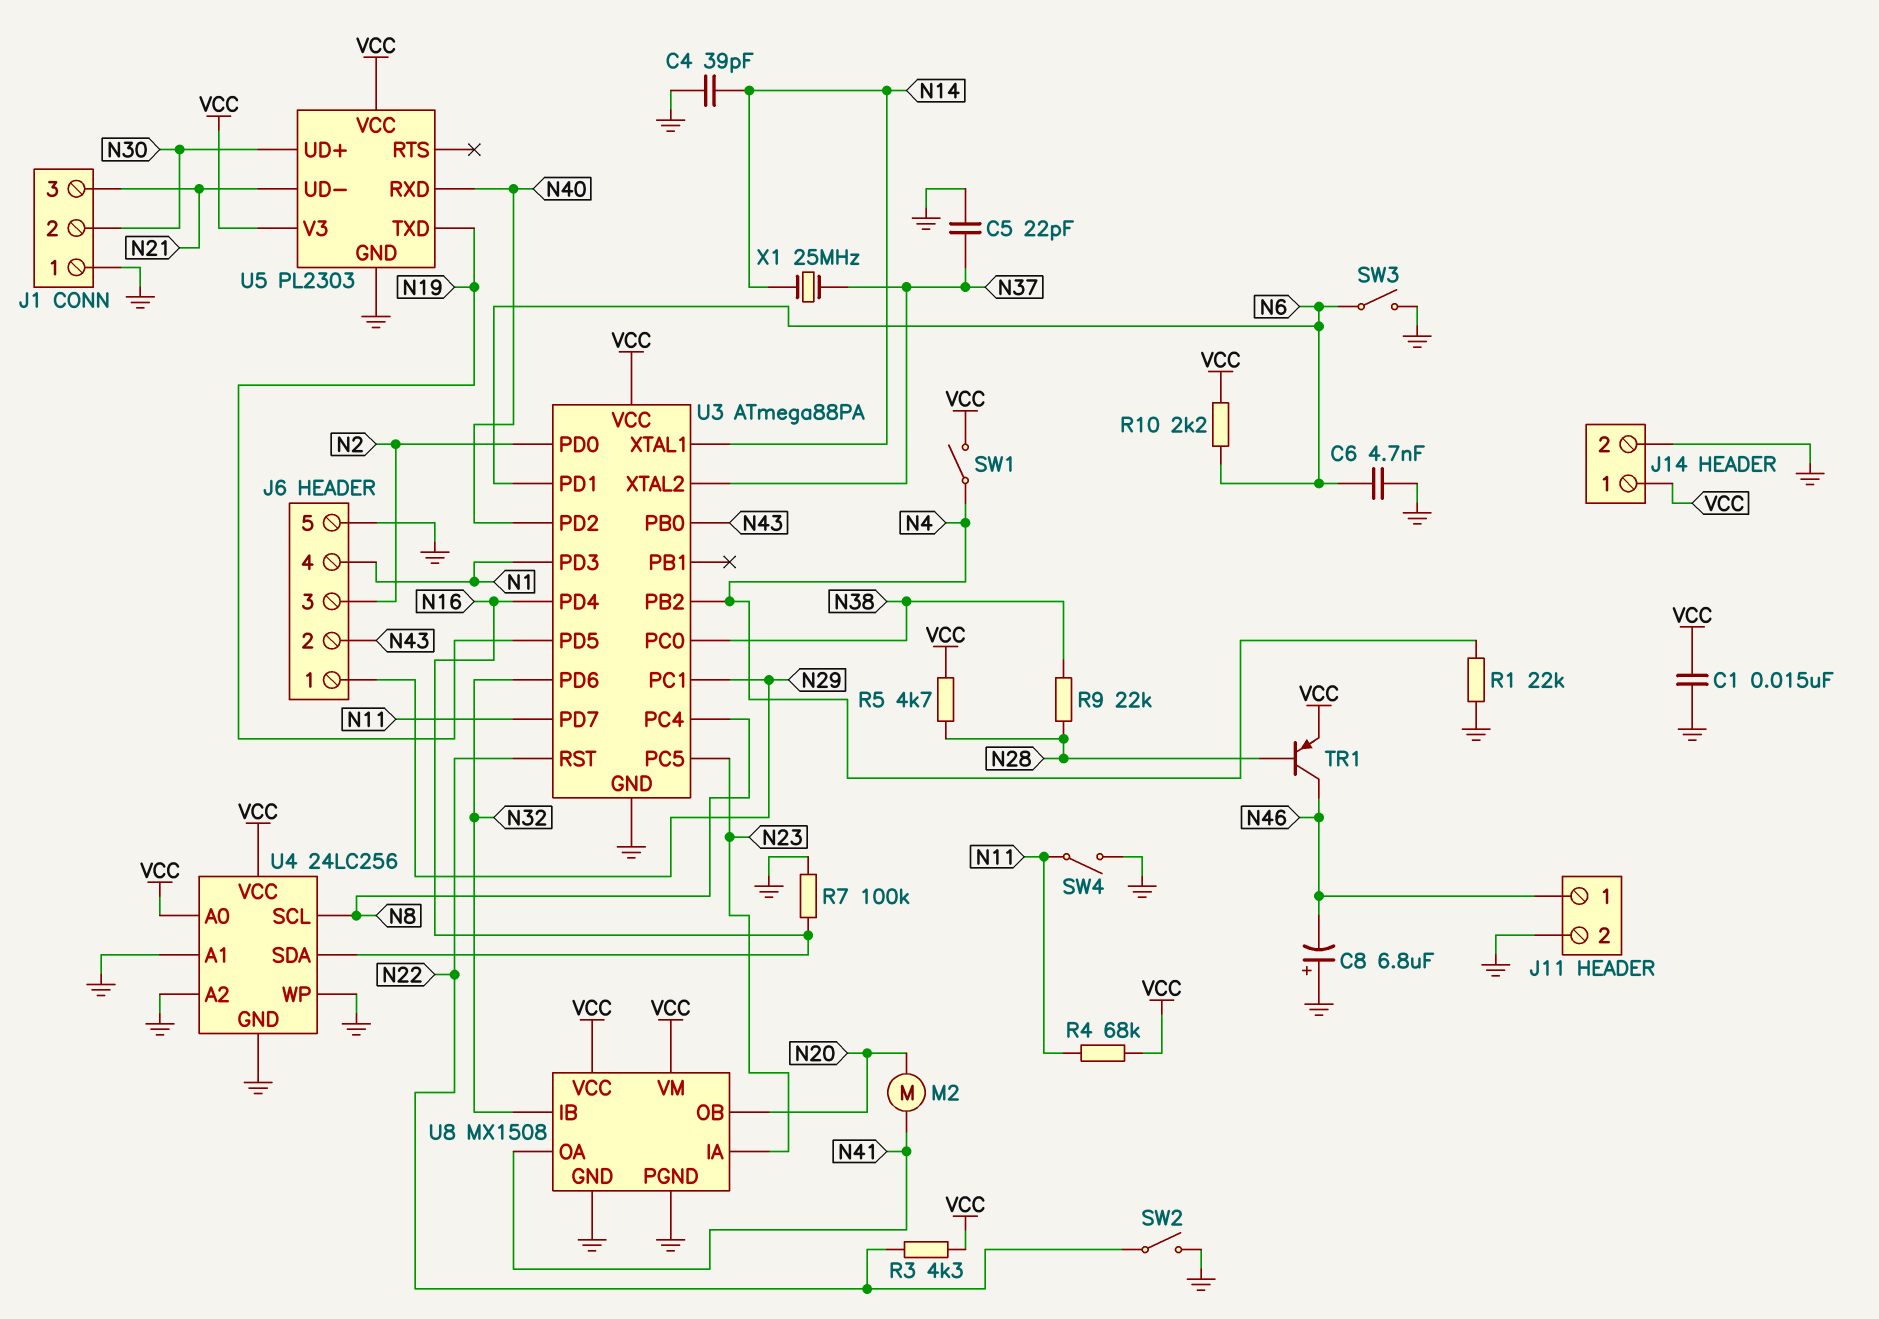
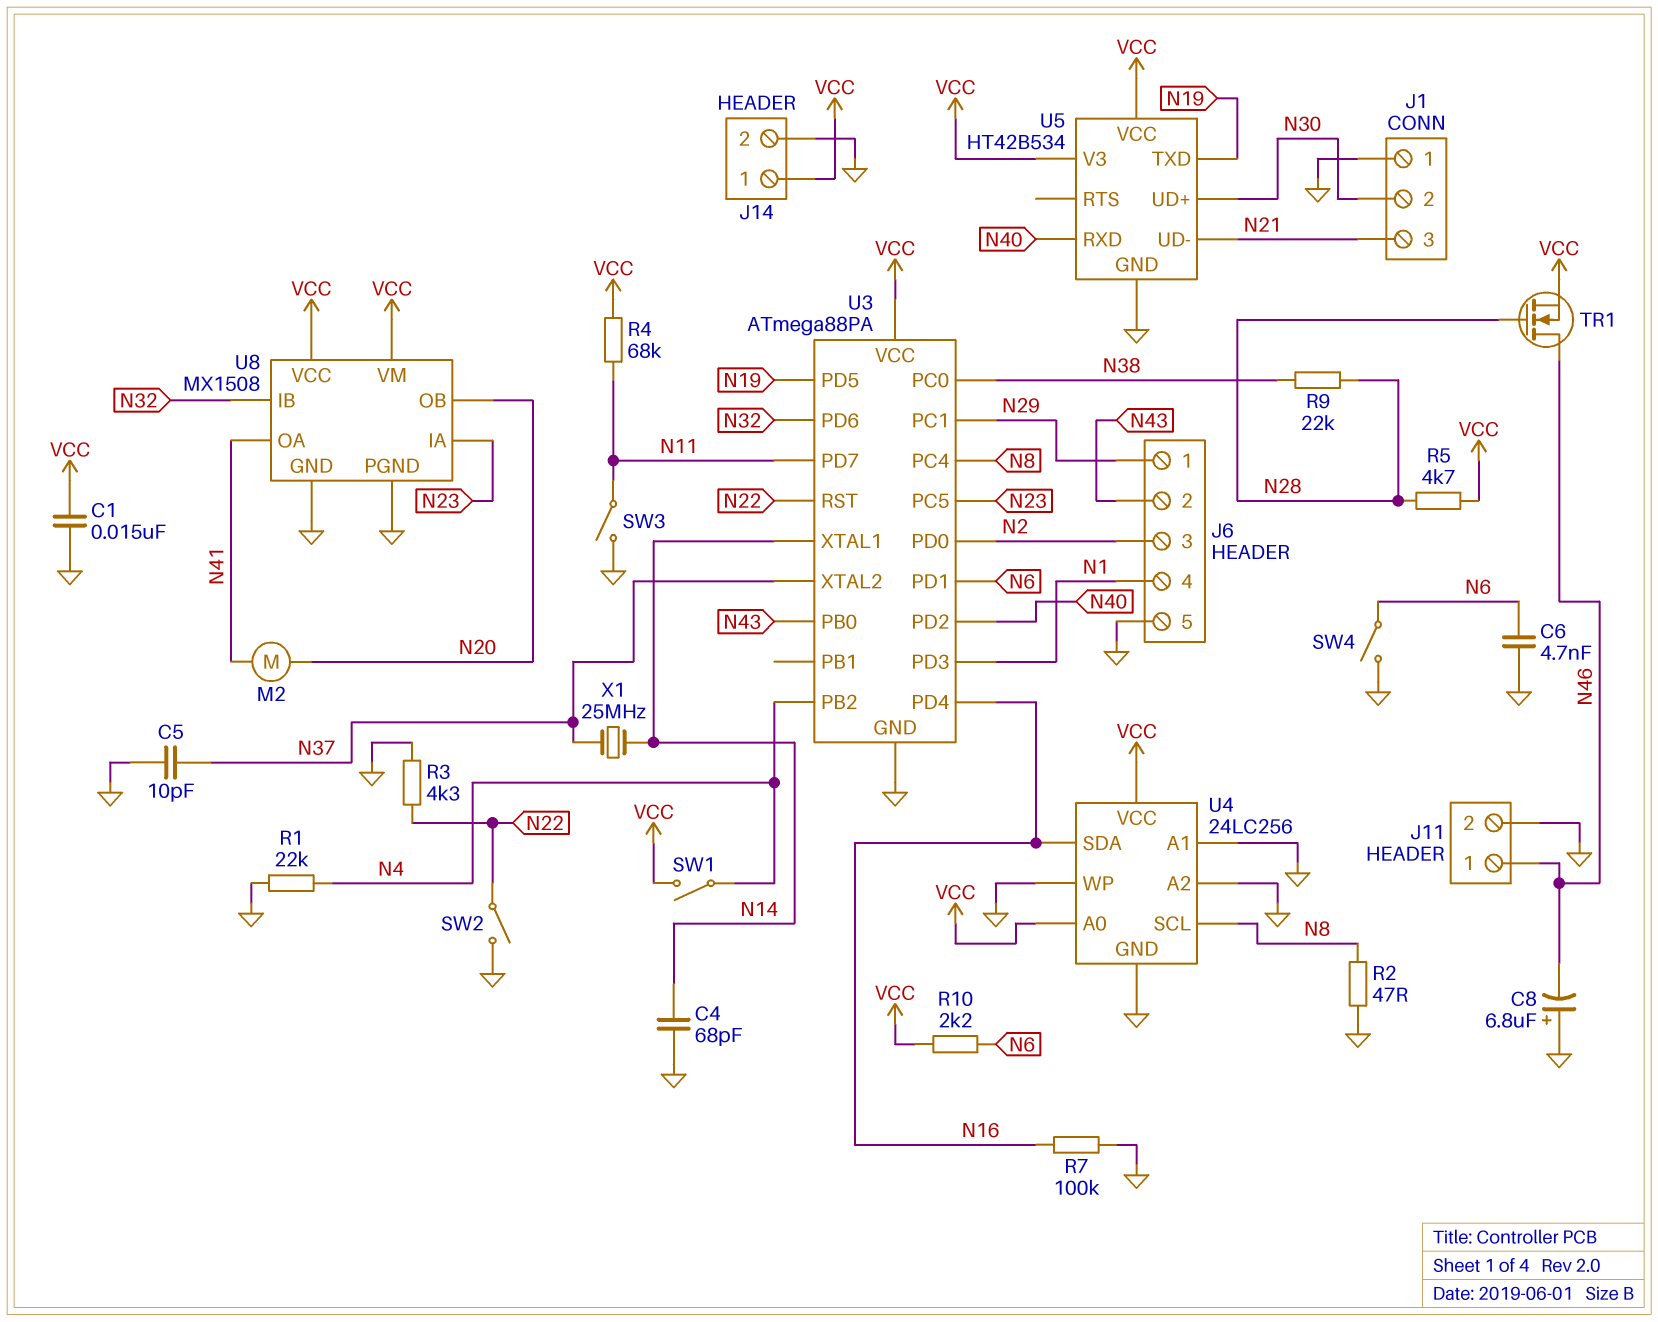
C4: 39pF (GND, N14) -> 68pF (GND, N14)
C5: 22pF (GND, N37) -> 10pF (GND, N37)
R2: none -> 47 (GND, N8)
R3: 4.3k (N22, VCC) -> 4.3k (GND, N22)
SW3: switch (GND, N6) -> switch (GND, N11)
SW4: switch (GND, N11) -> switch (GND, N6)
TR1: PNP (B N28, C N46, E VCC) -> NMOS (G N28, D N46, S VCC)
U5: PL2303 -> HT42B534

